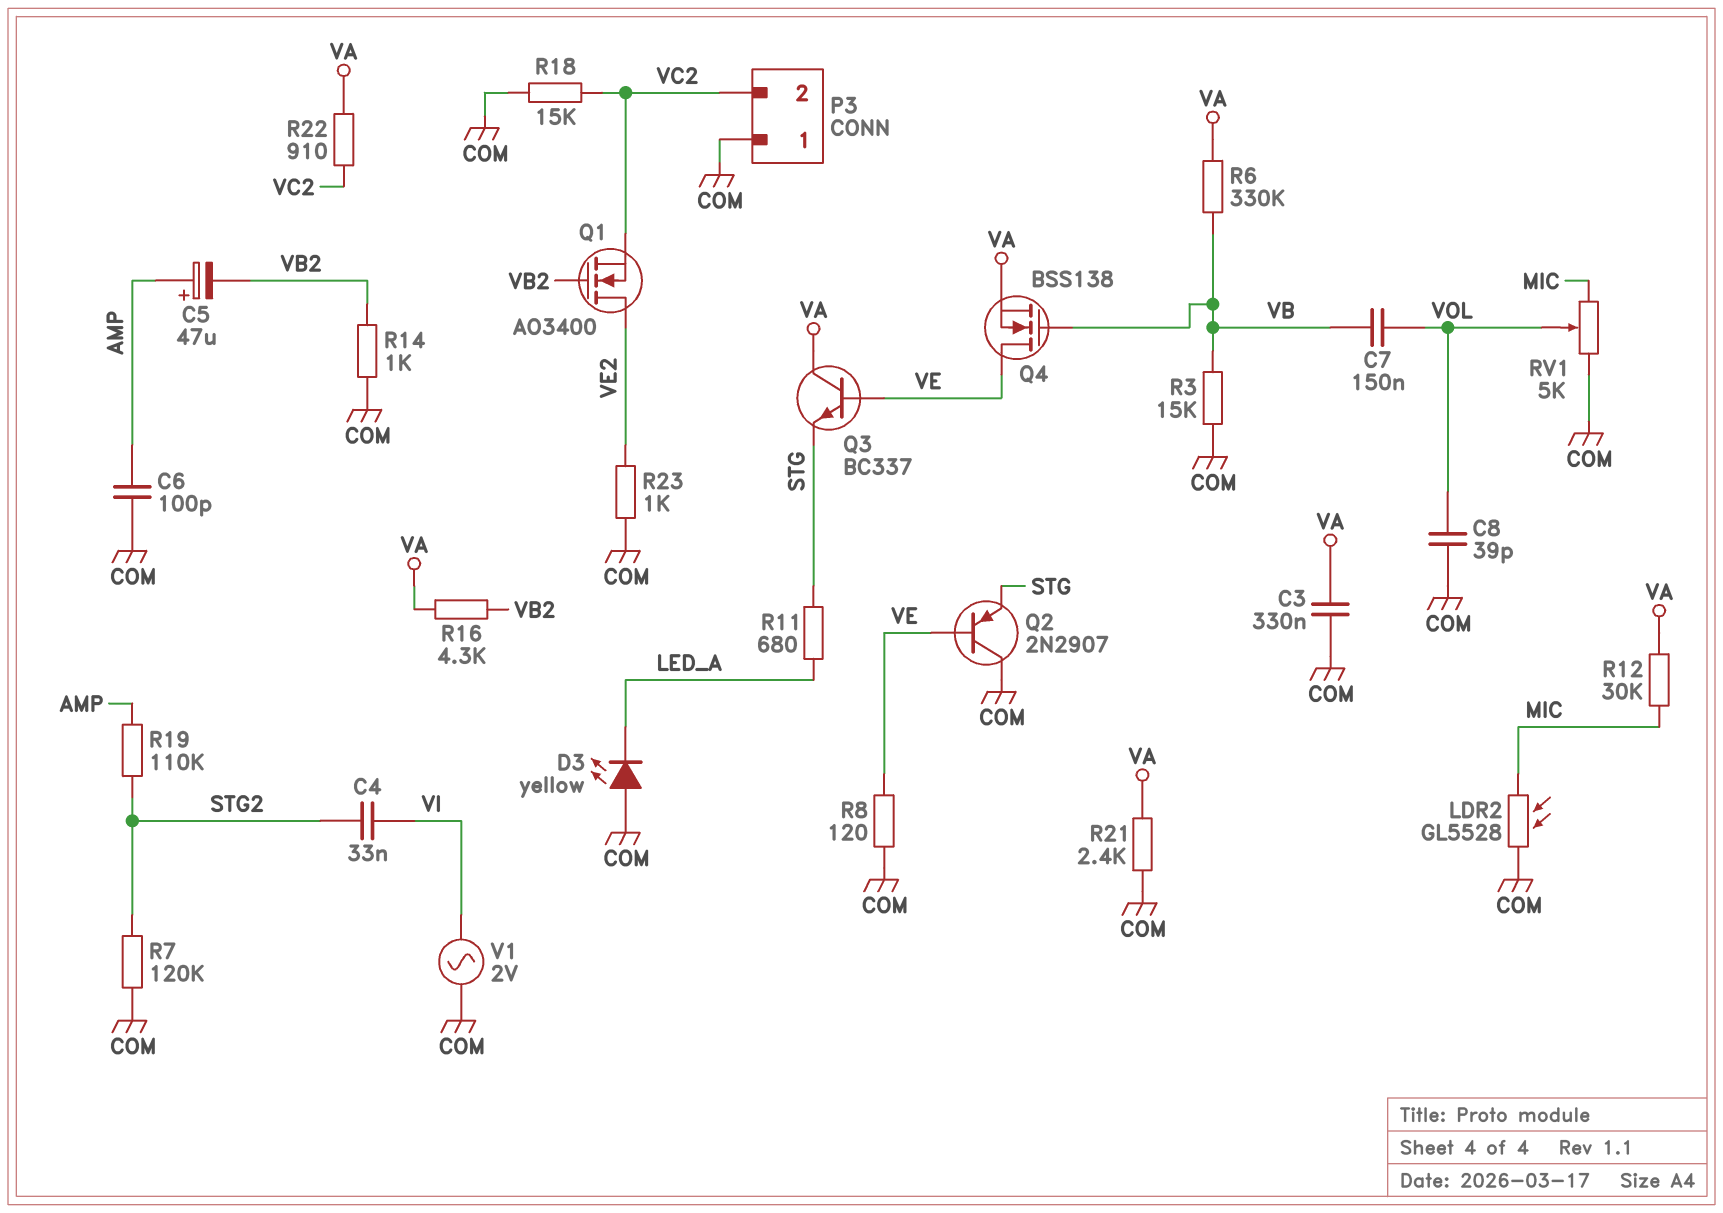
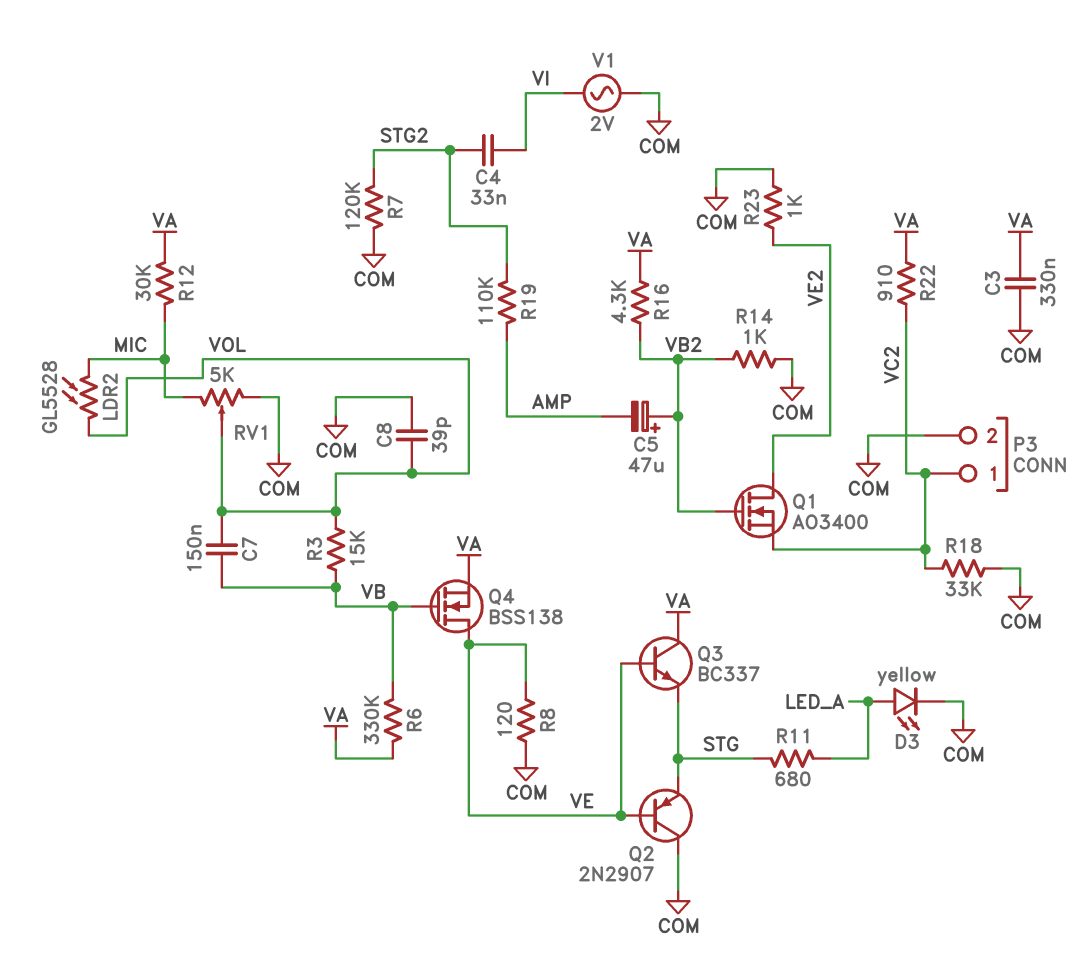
C5: 47uF (plus AMP, minus VB2) -> 47uF (plus VB2, minus AMP)
C6: 100pF (AMP, COM) -> none
D3: LED yellow (A COM, K LED_A) -> LED yellow (A LED_A, K COM)
LDR2: GL5528 (COM, MIC) -> GL5528 (MIC, VOL)
P3 pin 1: COM -> VC2
P3 pin 2: VC2 -> COM
R3: 15k (COM, VB) -> 15k (VB, VOL)
R18: 15k (COM, VC2) -> 33k (COM, VC2)
R21: 2.4k (COM, VA) -> none

